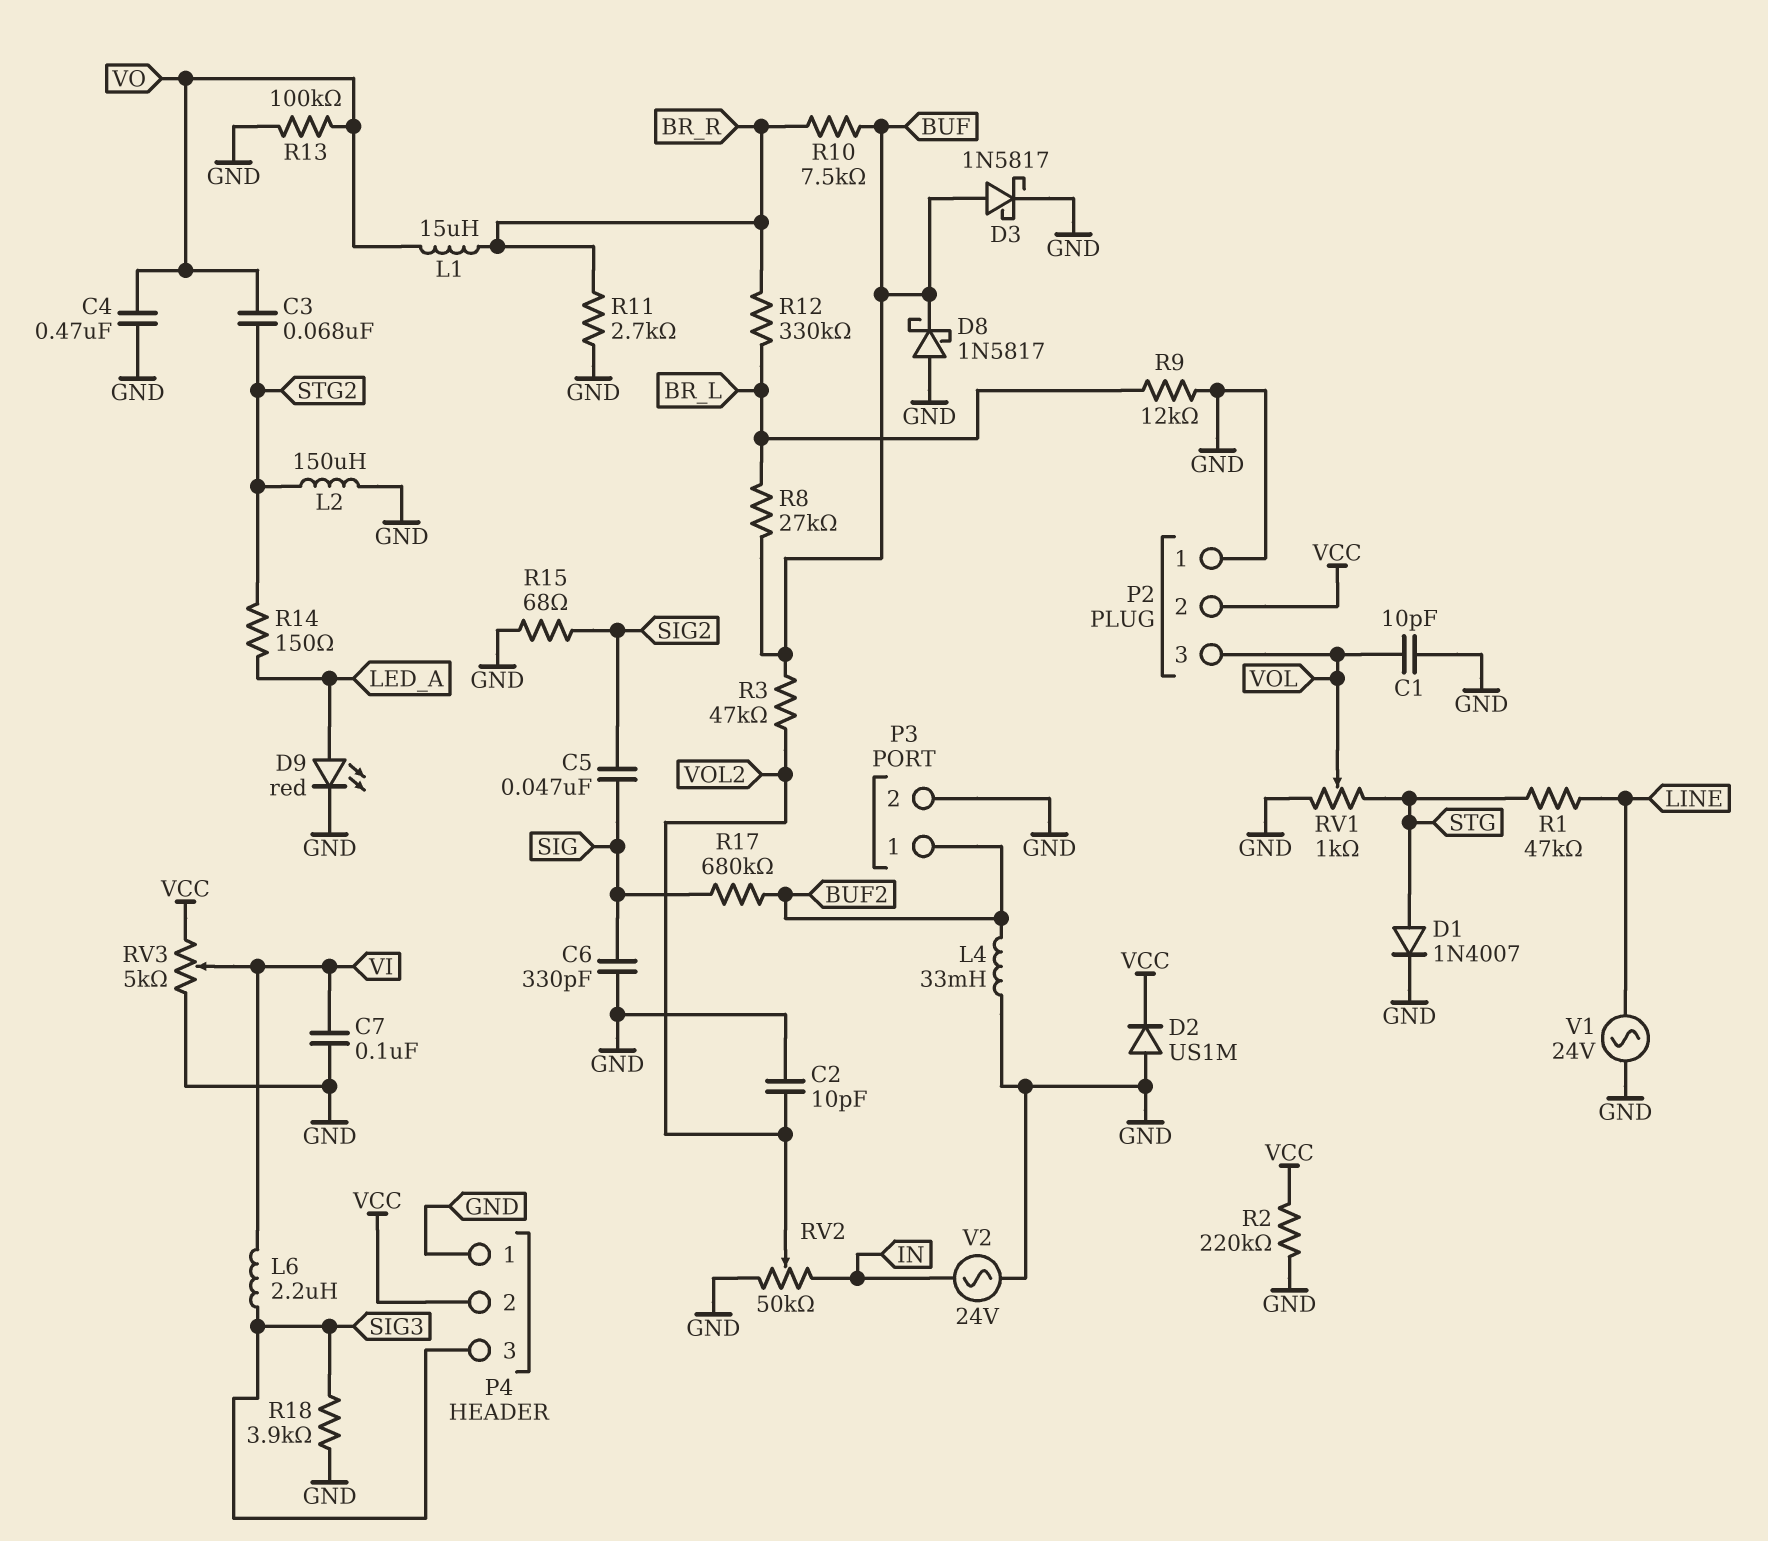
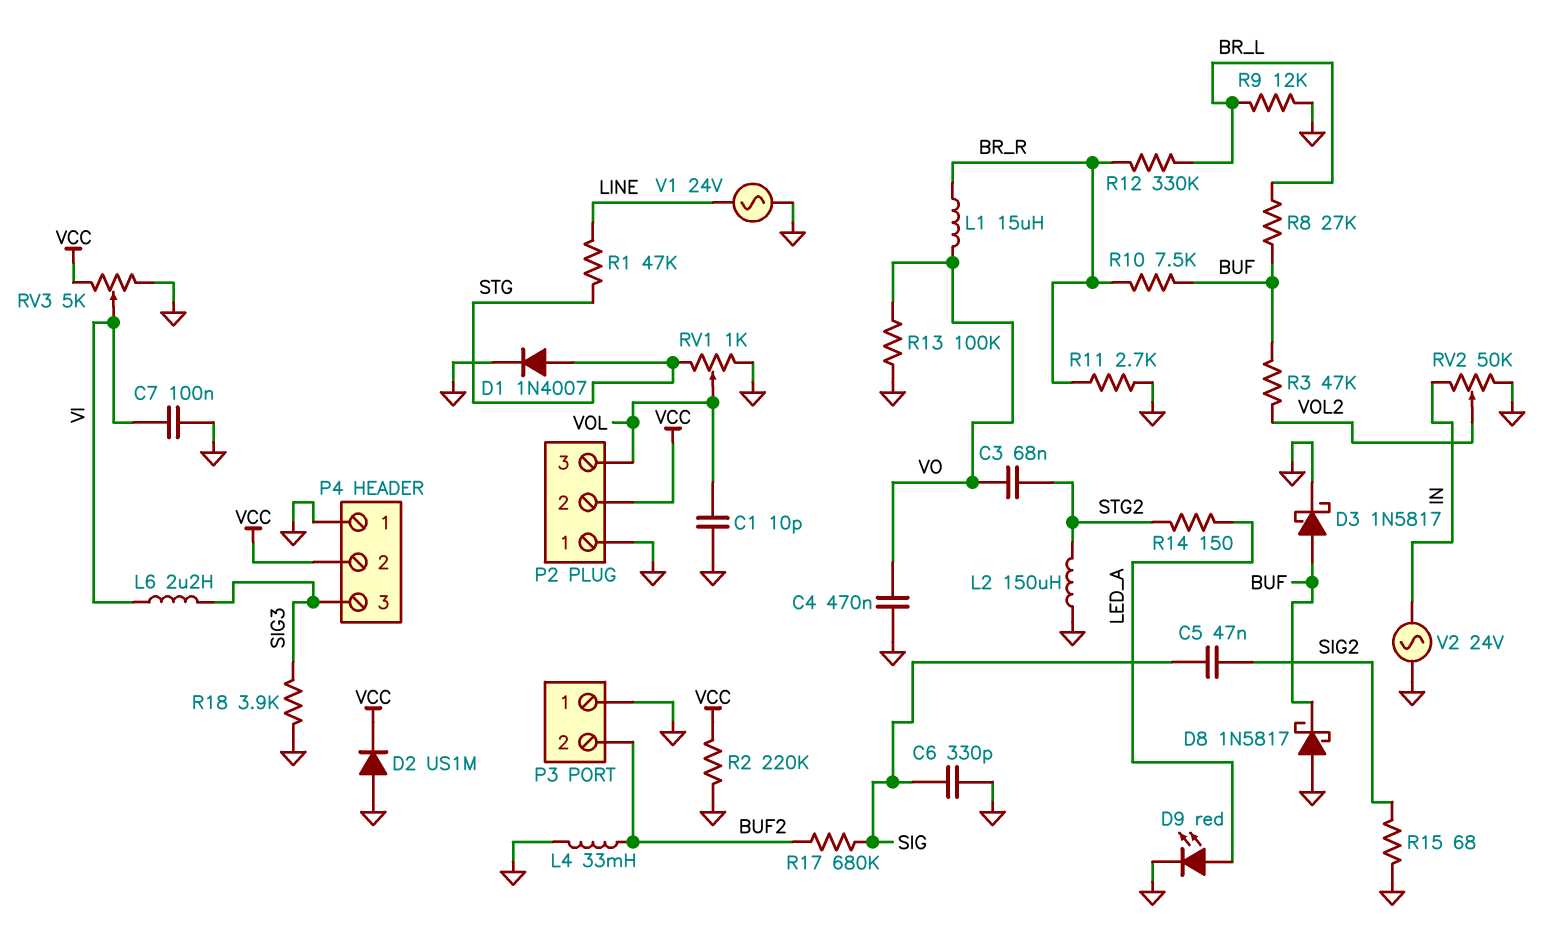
C2: 10pF (GND, VOL2) -> none
P3 pin 1: BUF2 -> GND
P3 pin 2: GND -> BUF2

